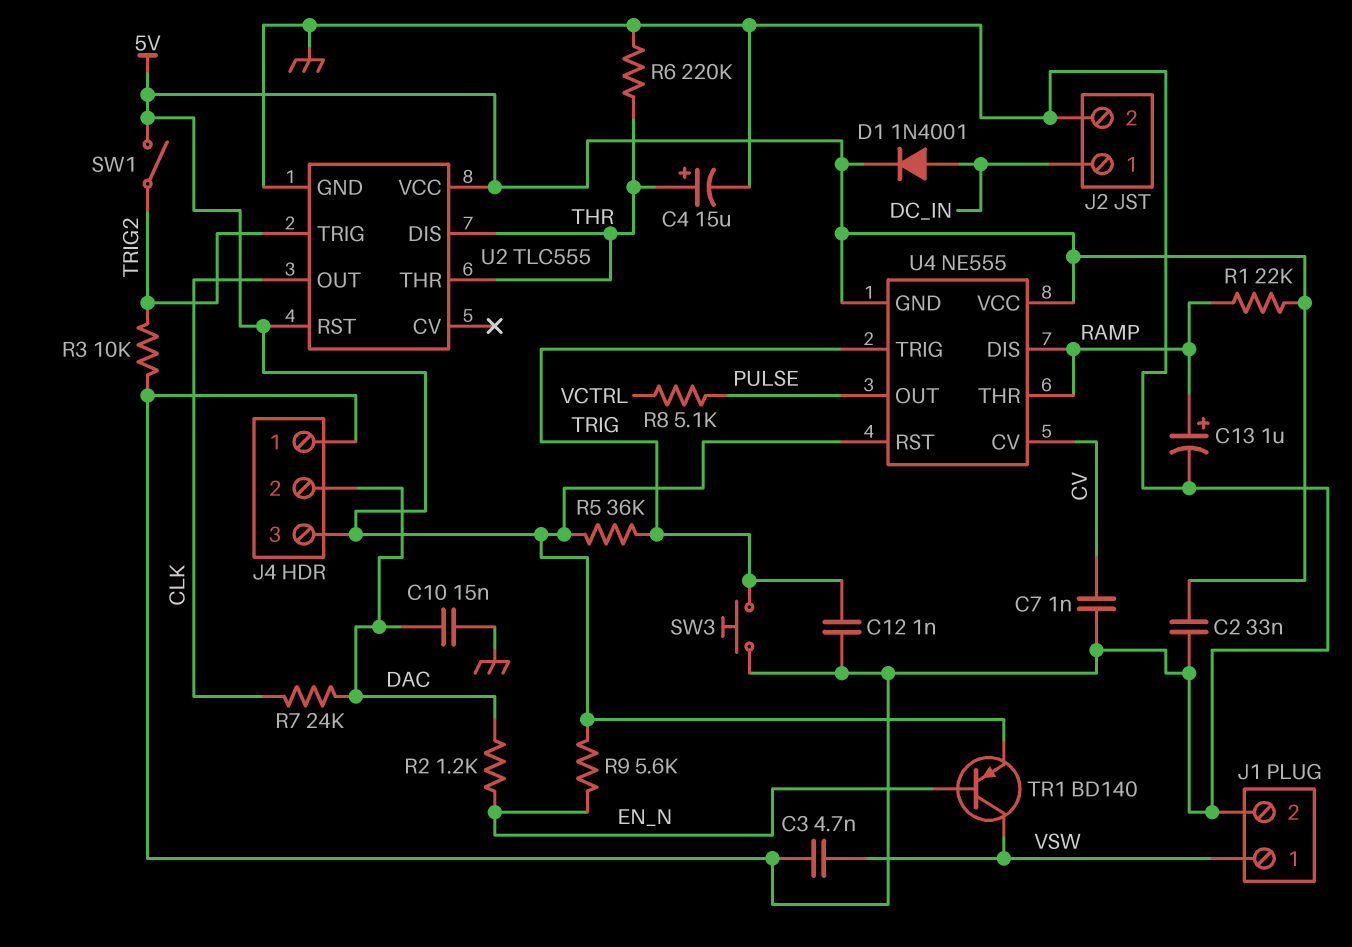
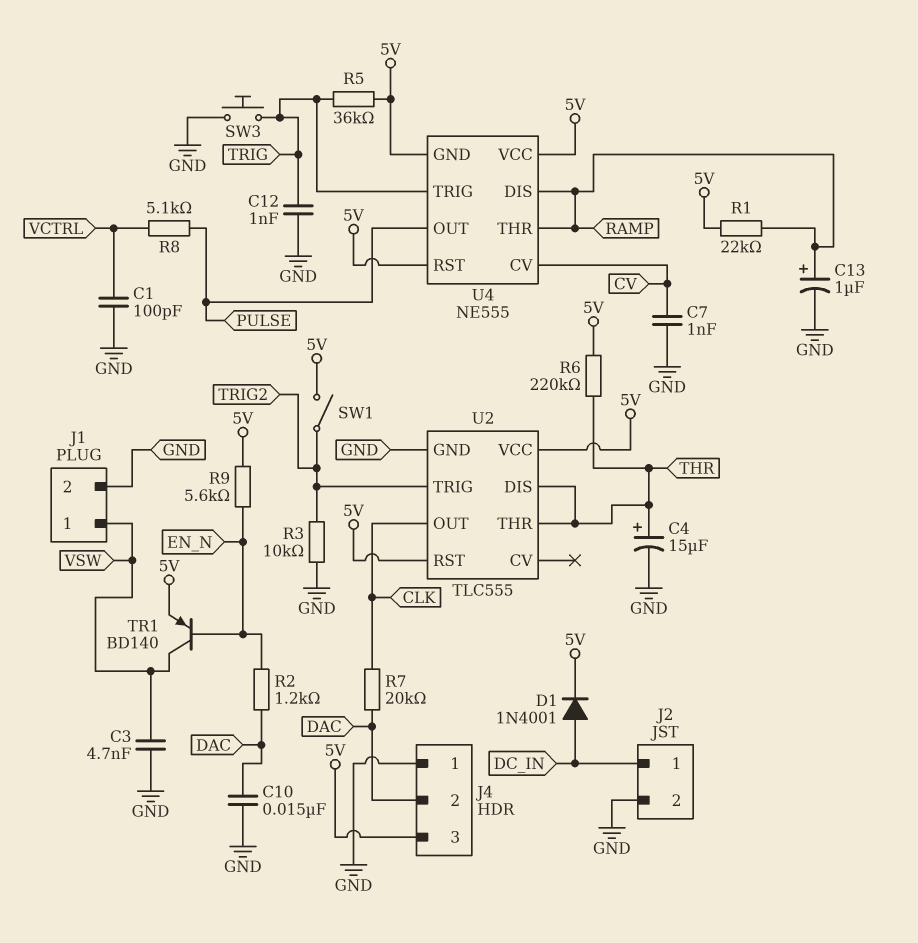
C1: none -> 100pF (GND, VCTRL)
C2: 33nF (5V, GND) -> none
R6: 220k (GND, THR) -> 220k (5V, THR)
R7: 24k (CLK, DAC) -> 20k (CLK, DAC)

